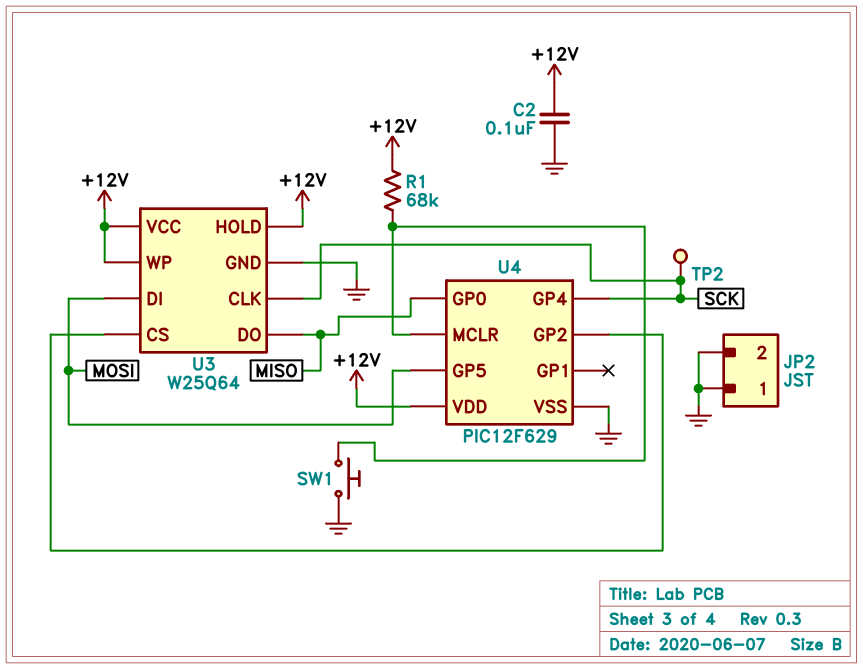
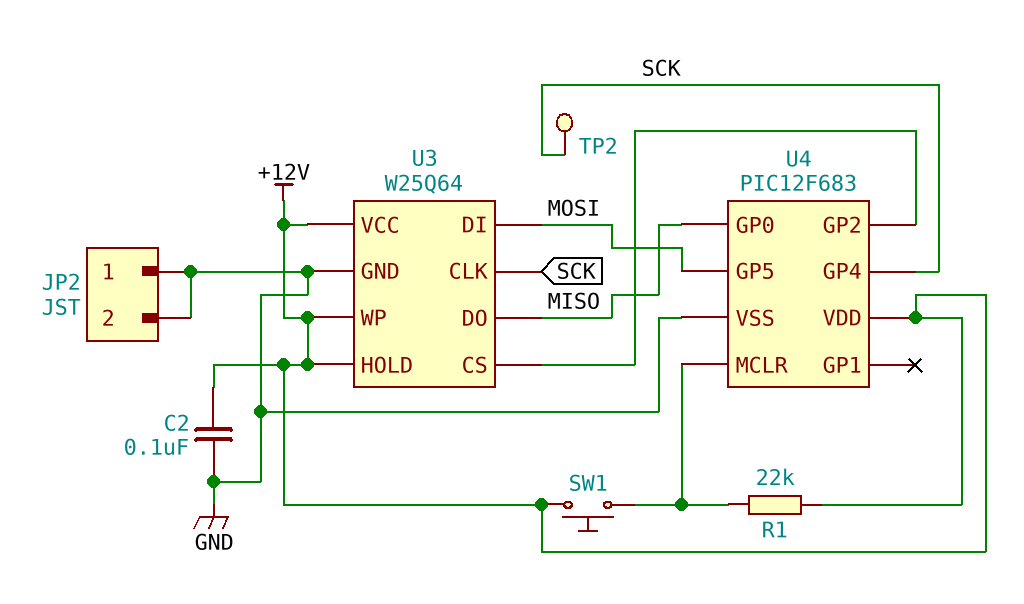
R1: 68k (+12V, U4/MCLR) -> 22k (+12V, U4/MCLR)
SW1: button (GND, U4/MCLR) -> button (+12V, U4/MCLR)
U4: PIC12F629 -> PIC12F683

